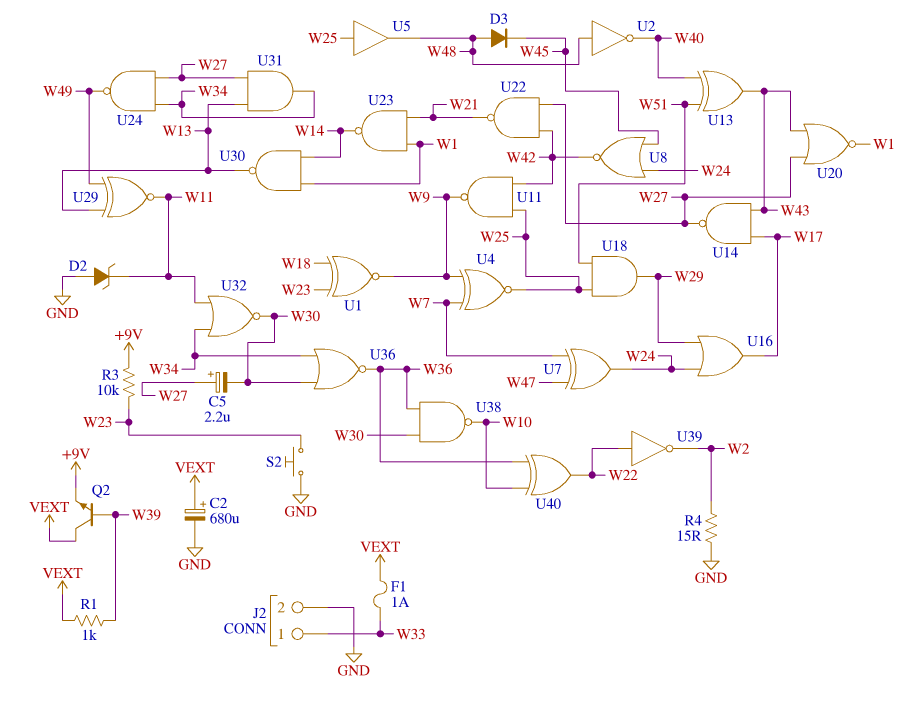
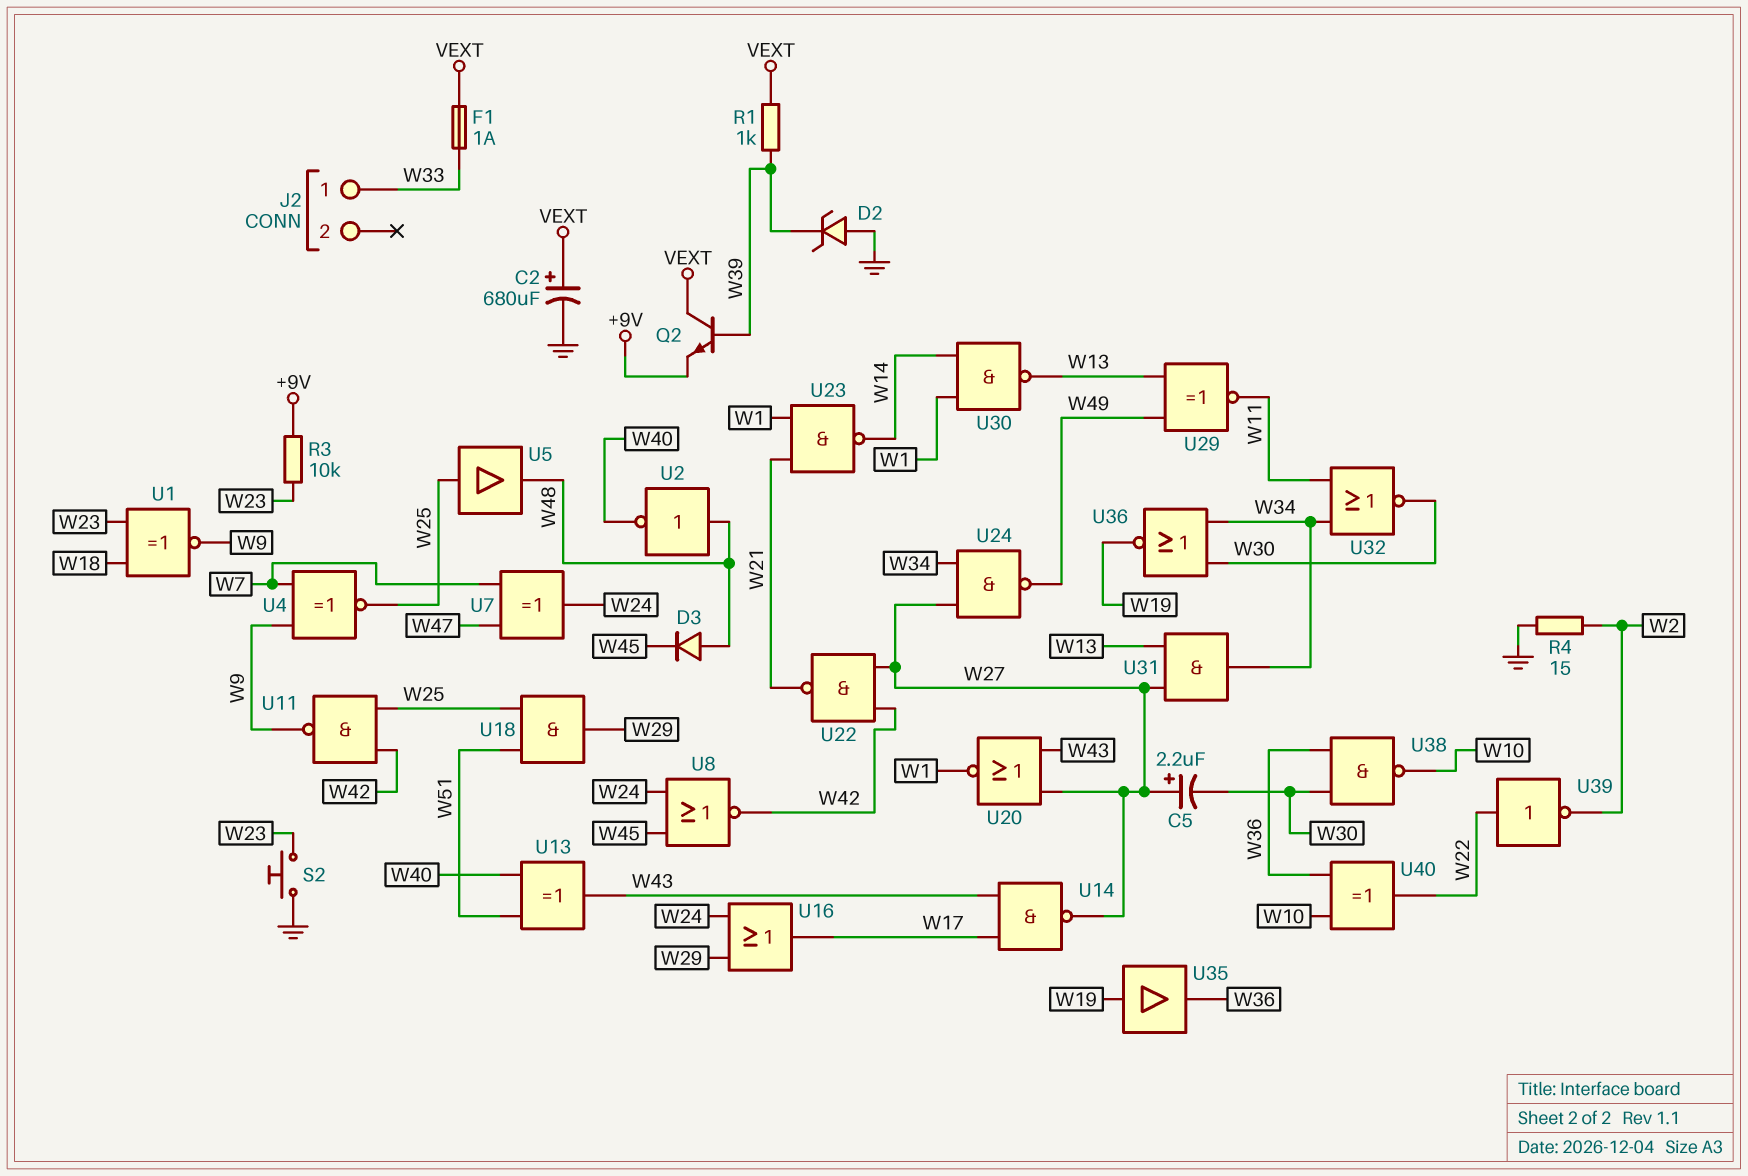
D2: zener (A GND, K W11) -> zener (A GND, K W39)
J2 pin 2: GND -> none
U35: none -> buffer (in W19, out W36)
U36: NOR (in W30, in W34, out W36) -> NOR (in W30, in W34, out W19)

